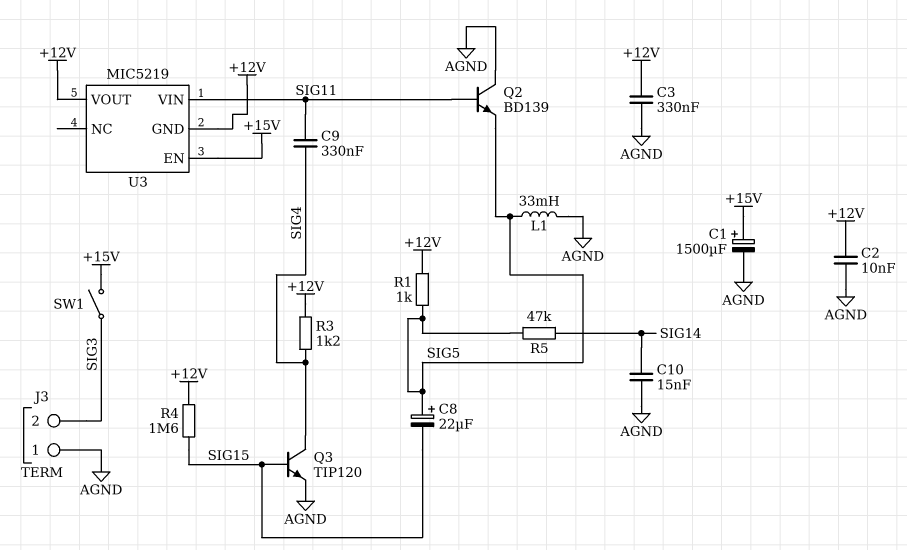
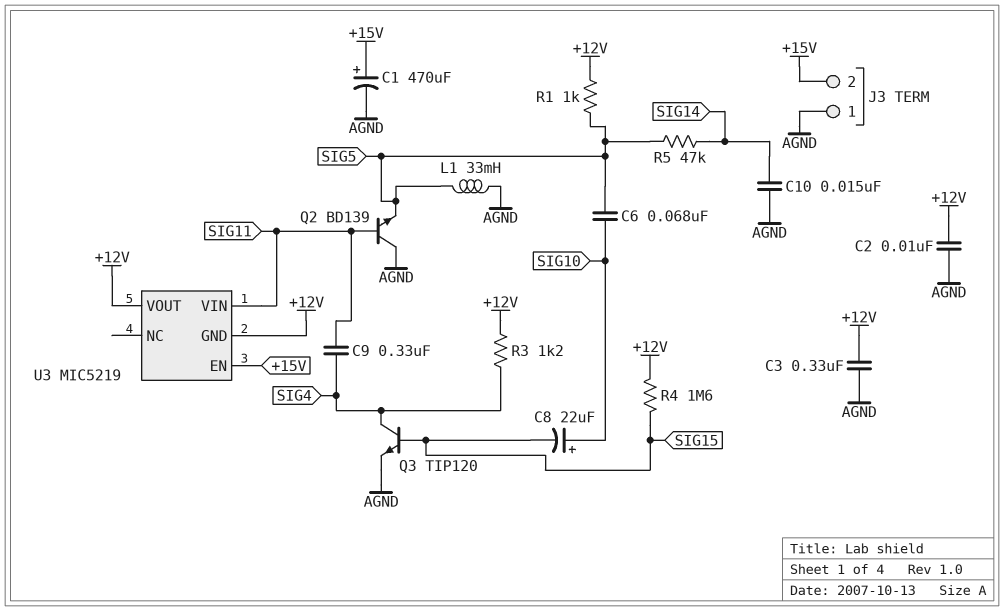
C1: 1500uF (plus +15V, minus AGND) -> 470uF (plus +15V, minus AGND)
C6: none -> 68nF (SIG5, SIG10)
C8: 22uF (plus SIG5, minus SIG15) -> 22uF (plus SIG10, minus SIG15)
J3 pin 2: SIG3 -> +15V
SW1: switch (+15V, SIG3) -> none

